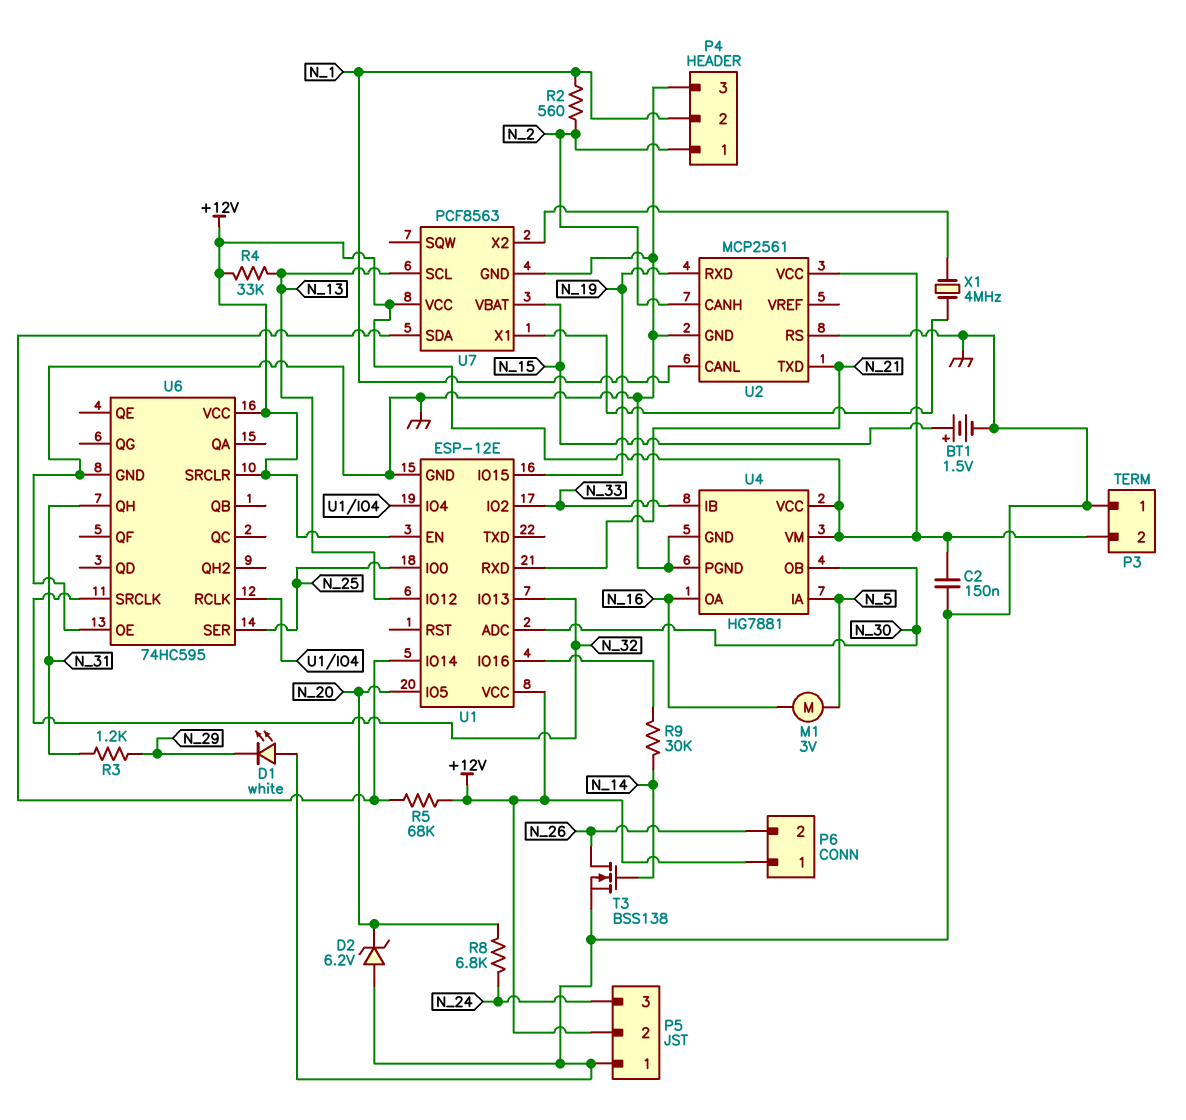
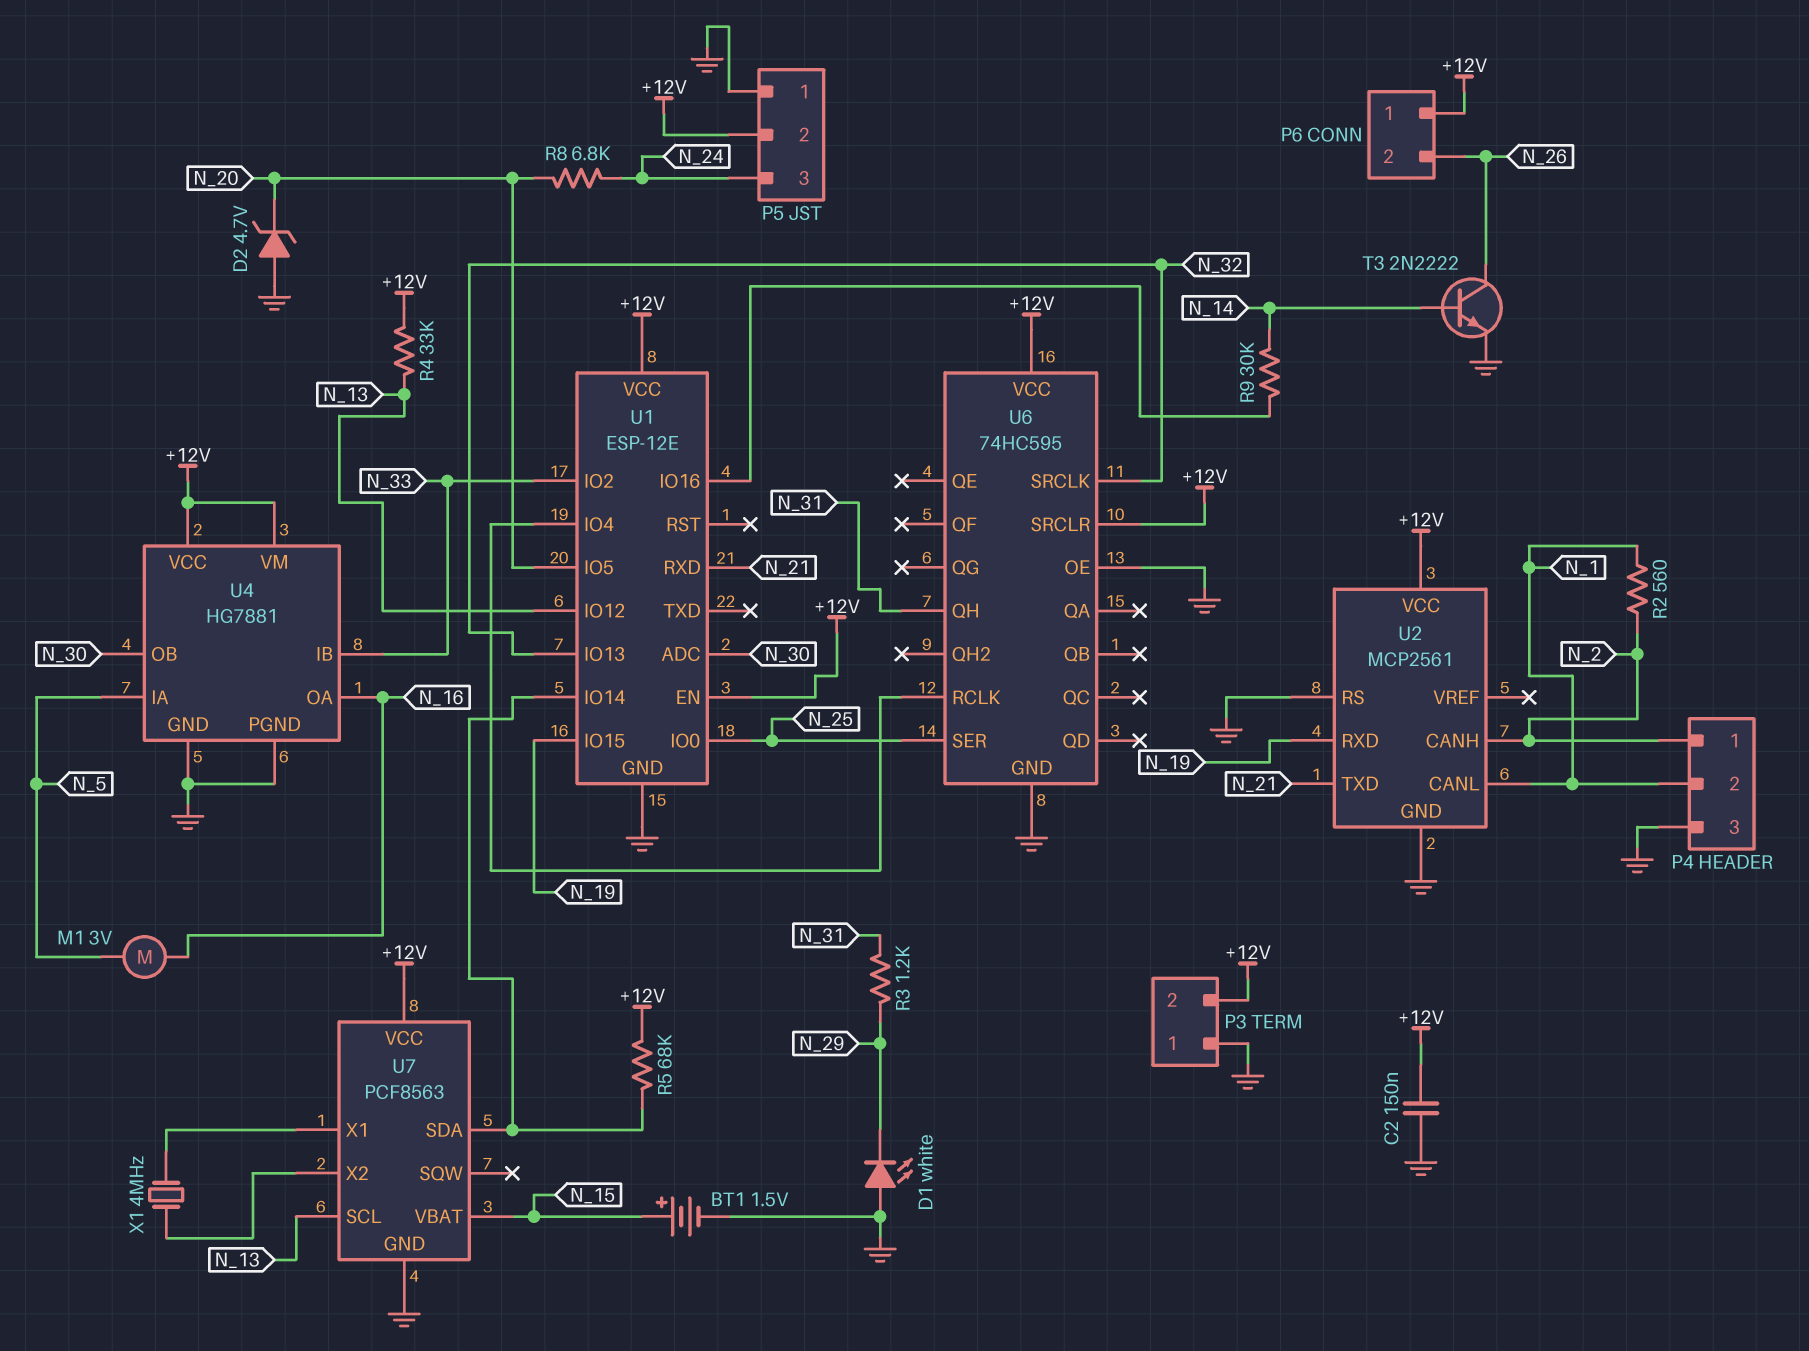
D2: zener 6.2V (A GND, K N_20) -> zener 4.7V (A GND, K N_20)
T3: NMOS BSS138 (G N_14, D N_26, S GND) -> NPN 2N2222 (B N_14, C N_26, E GND)

